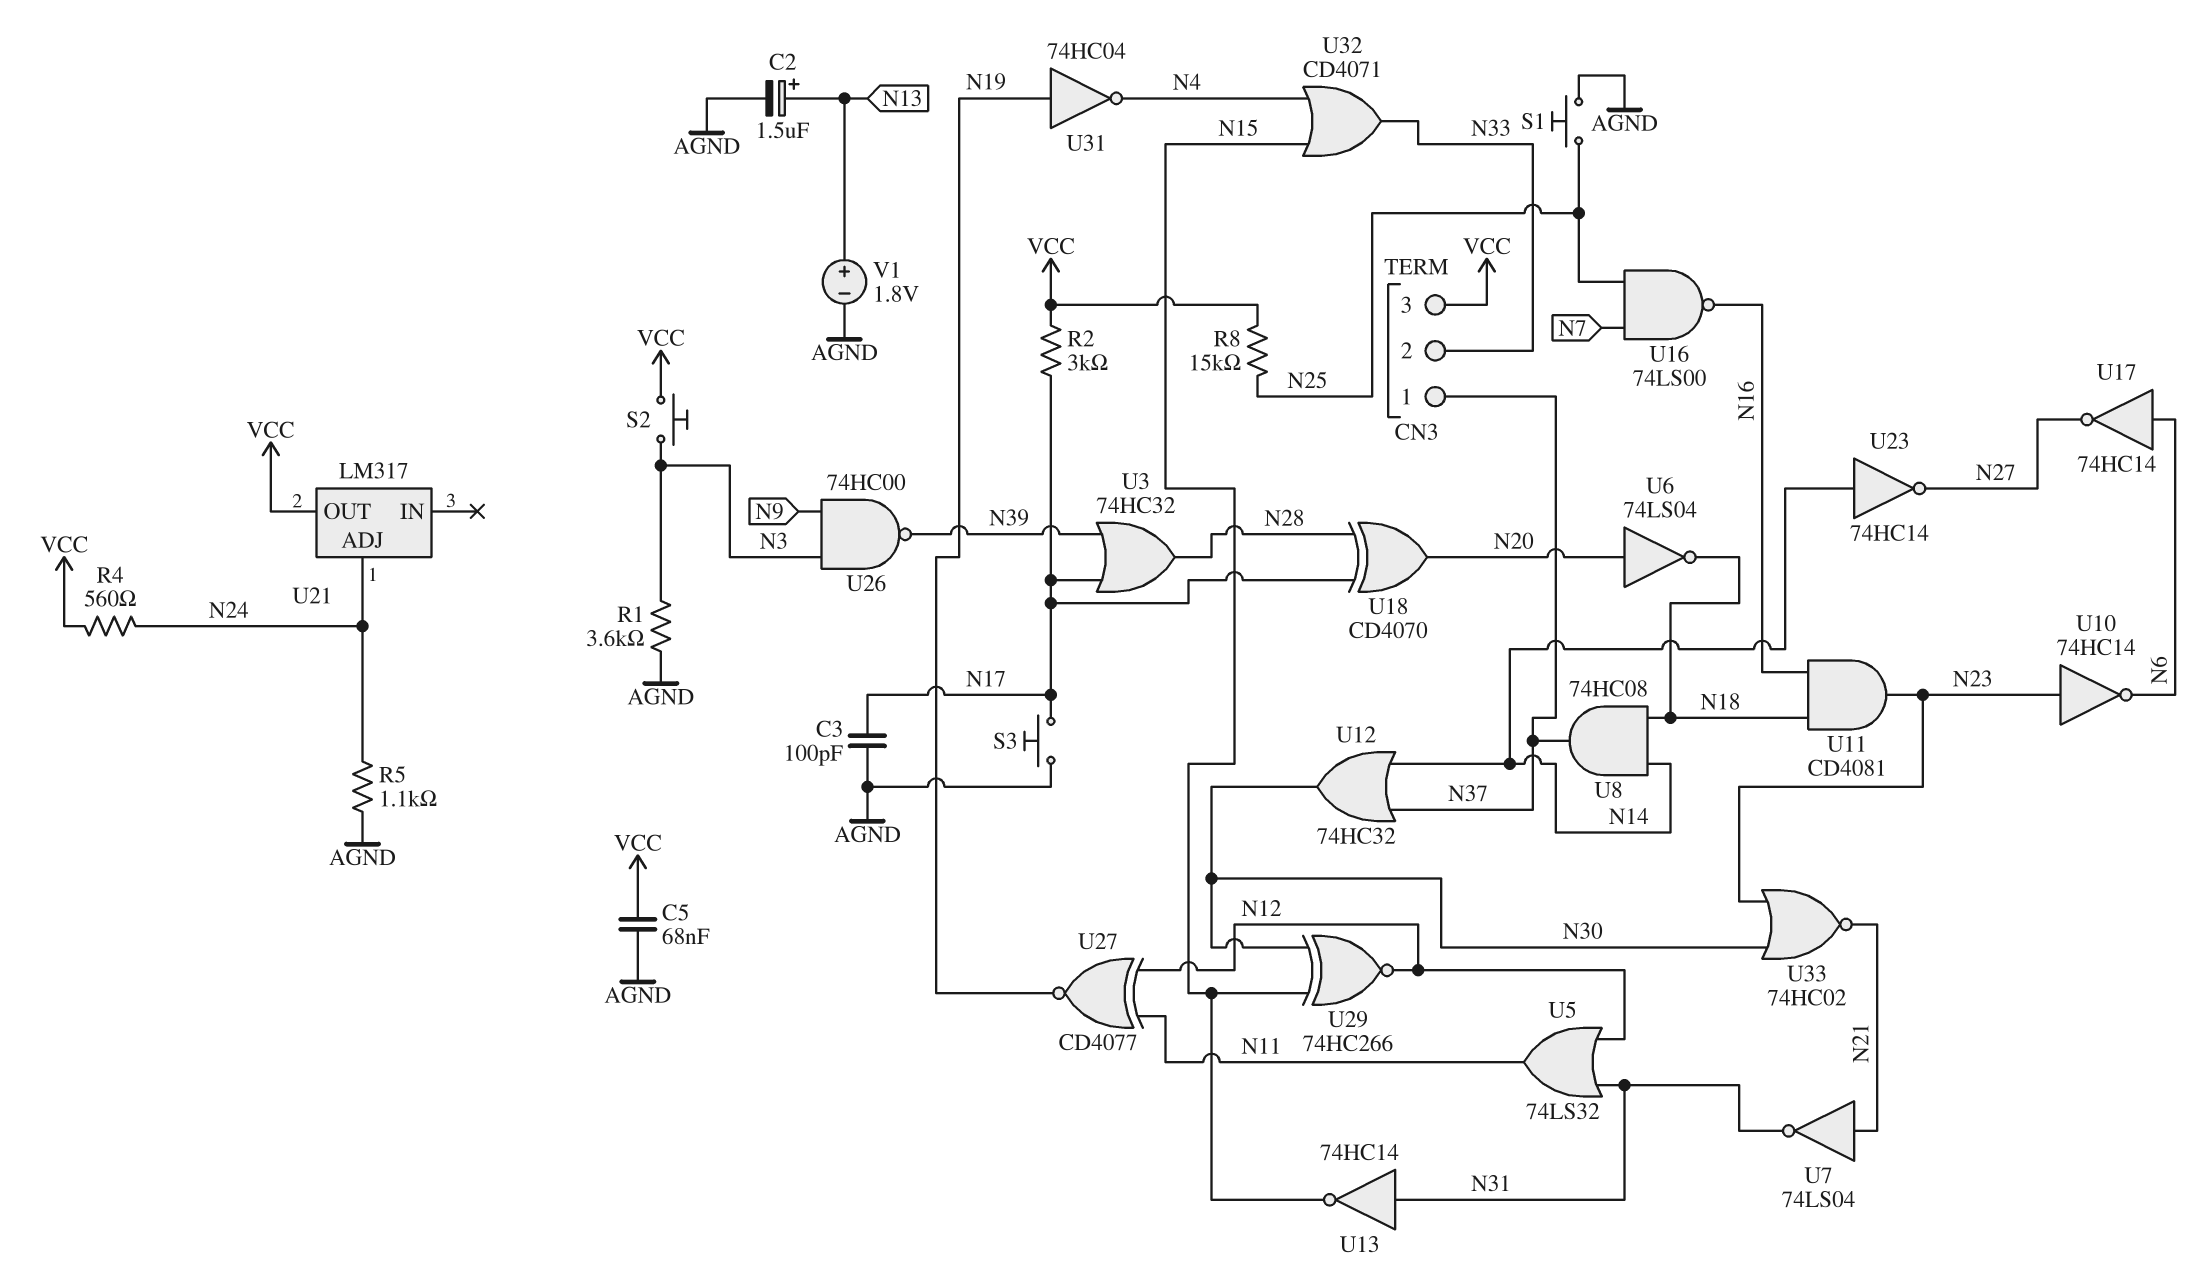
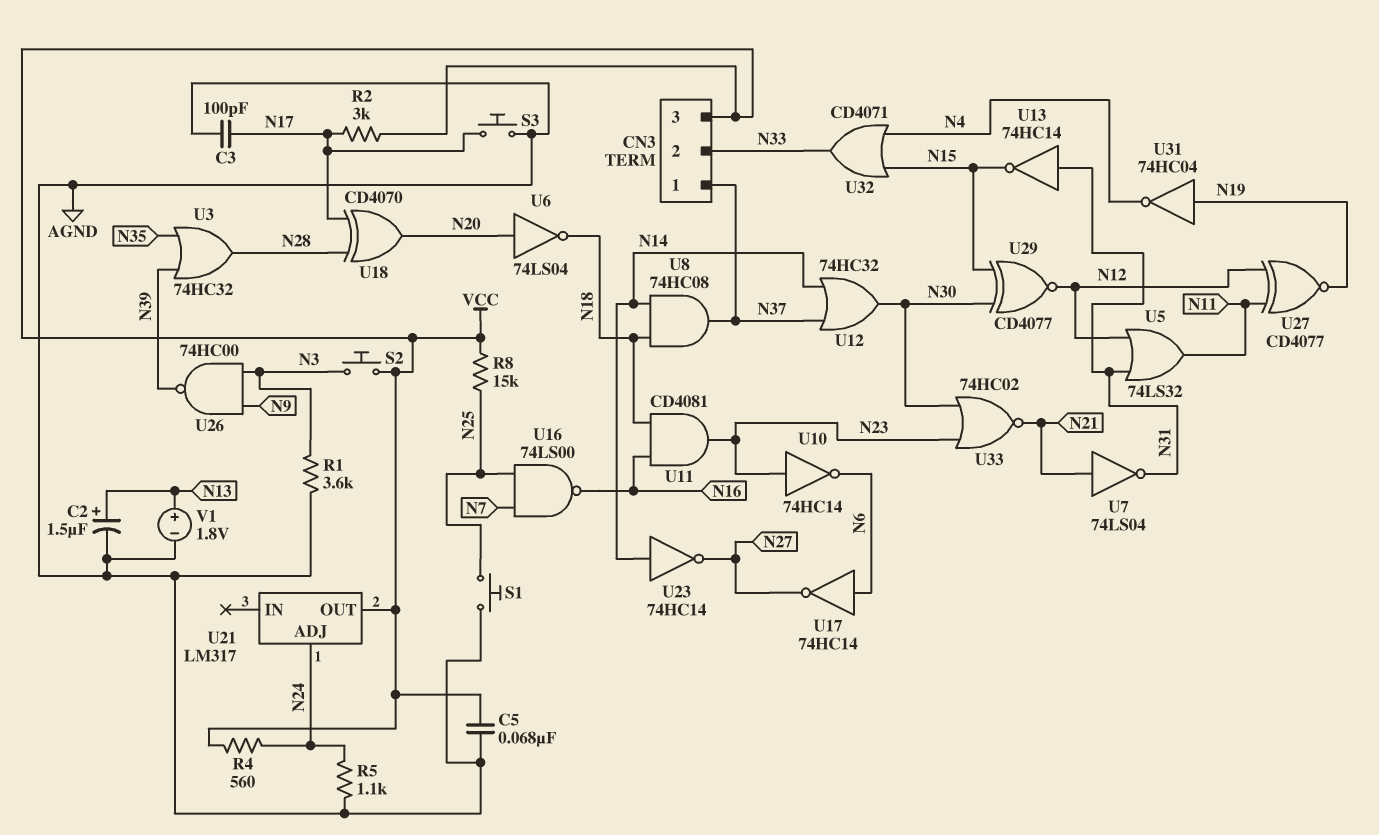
U3: OR 74HC32 (in N17, in N39, out N28) -> OR 74HC32 (in N35, in N39, out N28)
U29: XNOR 74HC266 (in N15, in N30, out N12) -> XNOR CD4077 (in N15, in N30, out N12)

